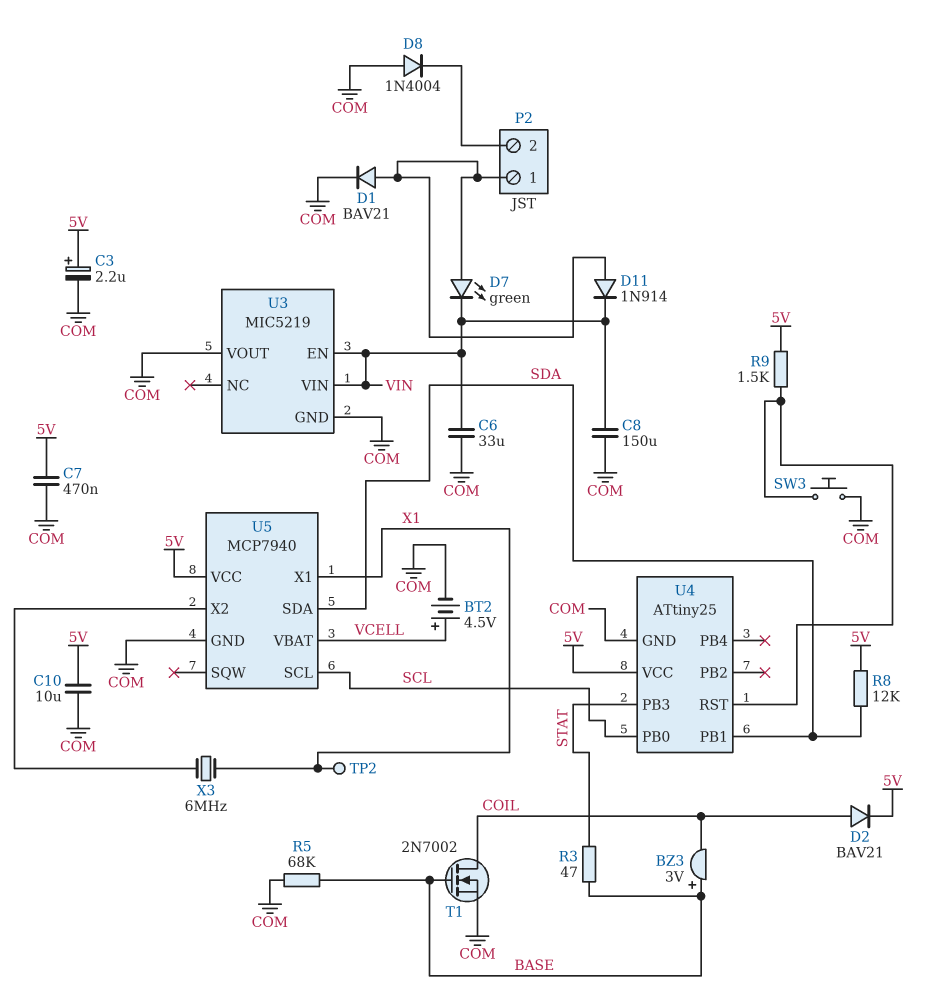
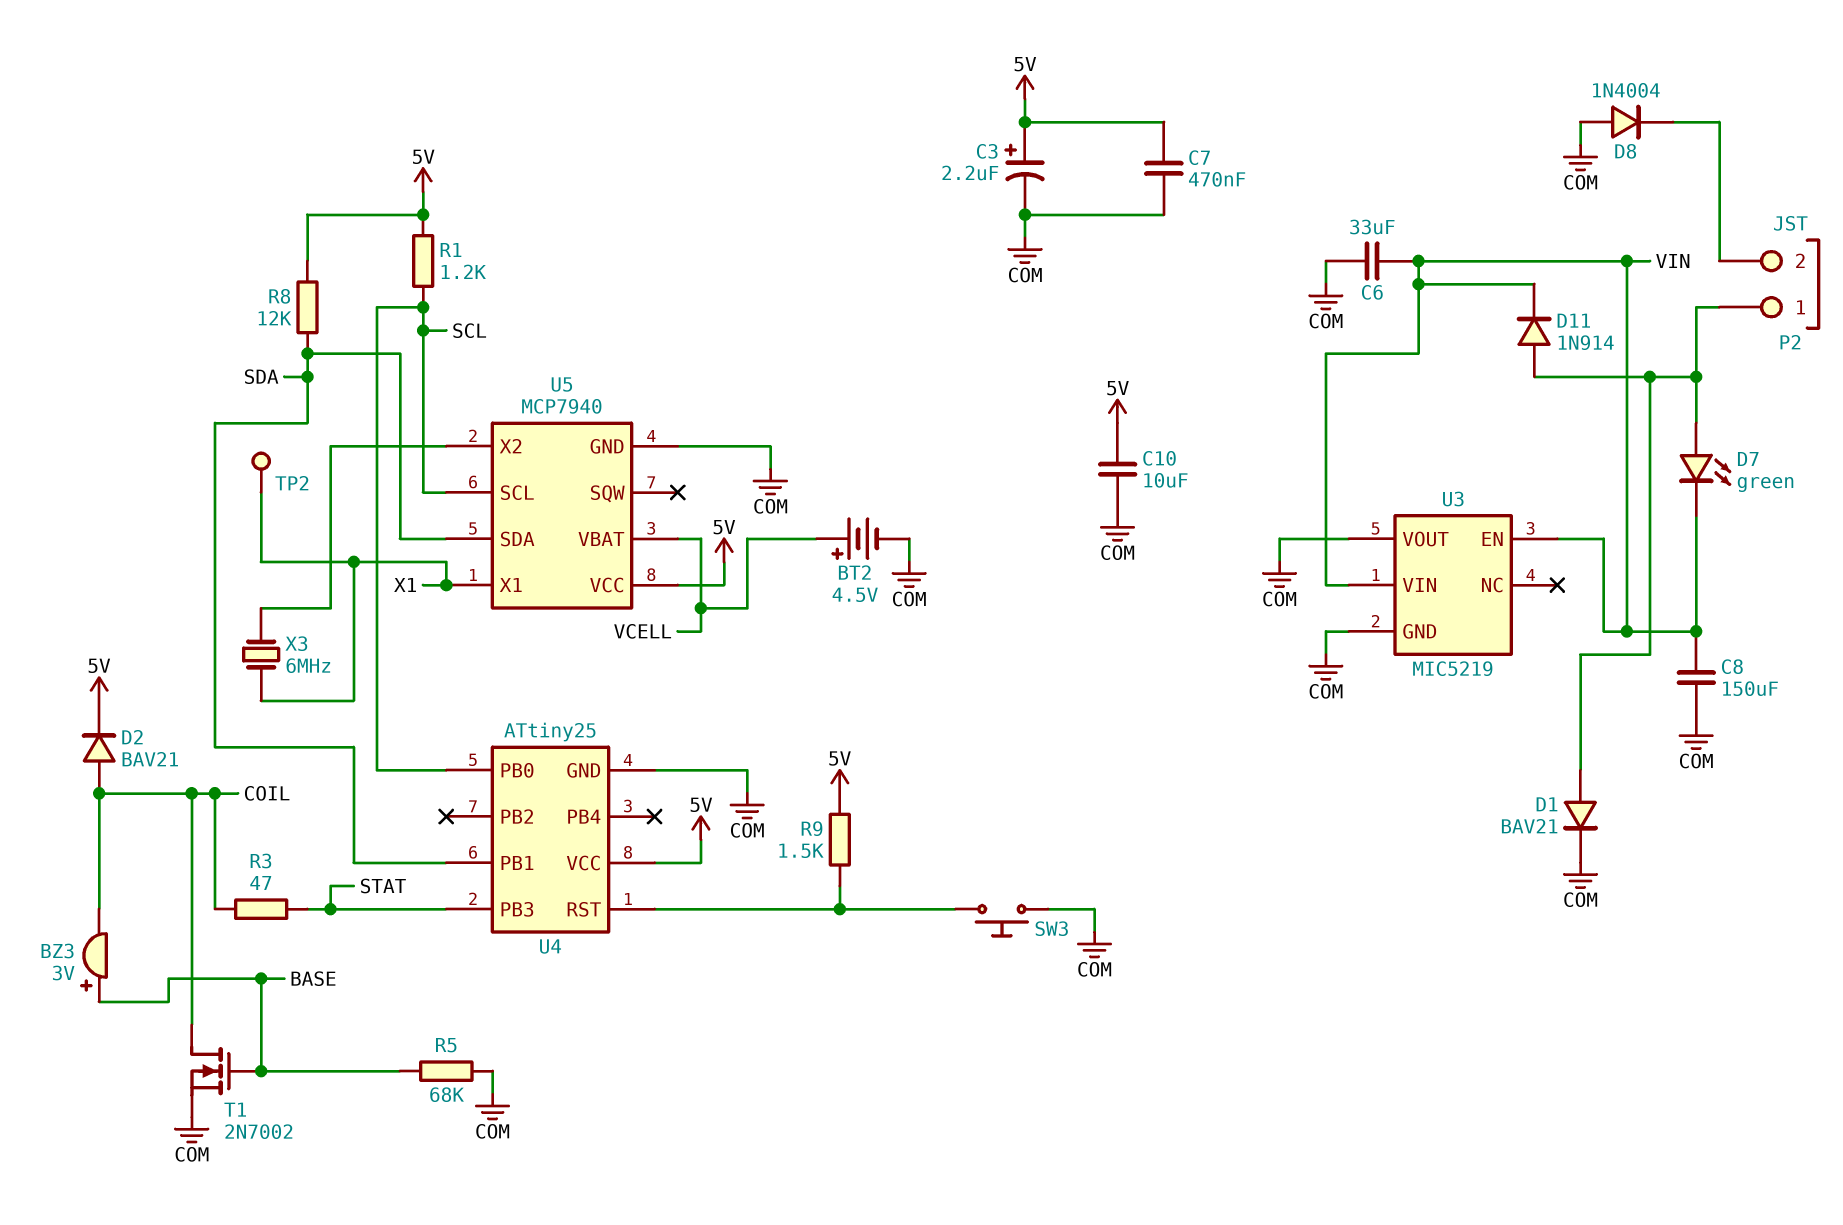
R1: none -> 1.2k (5V, SCL)
R3: 47 (BASE, STAT) -> 47 (COIL, STAT)

